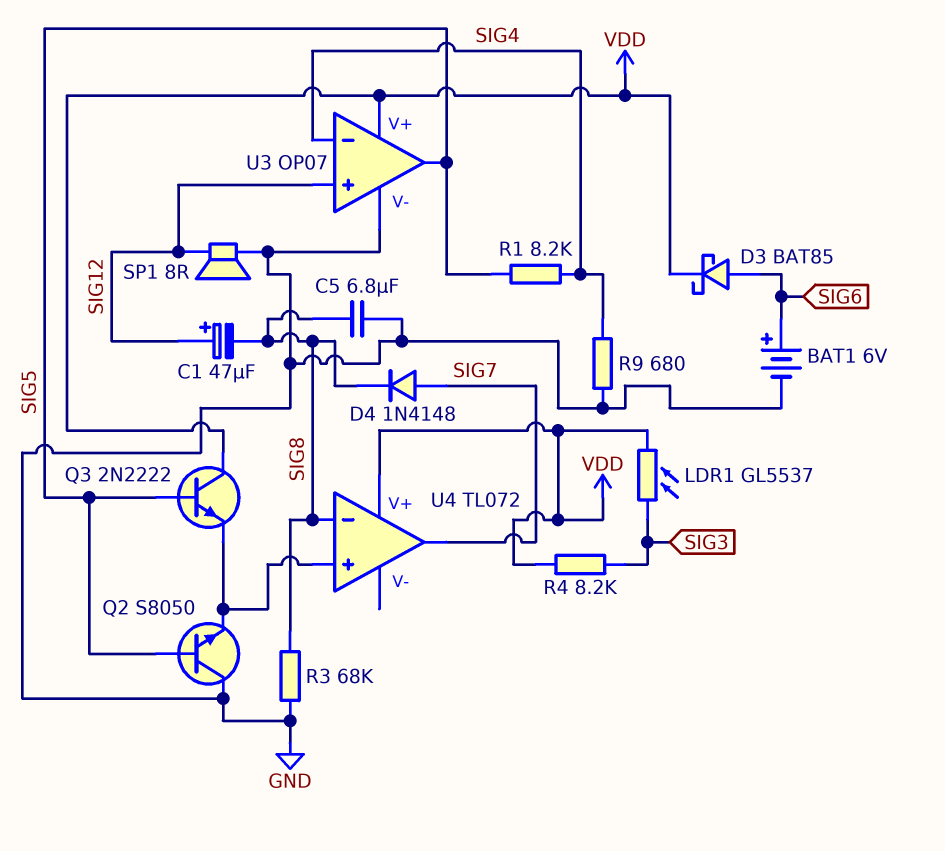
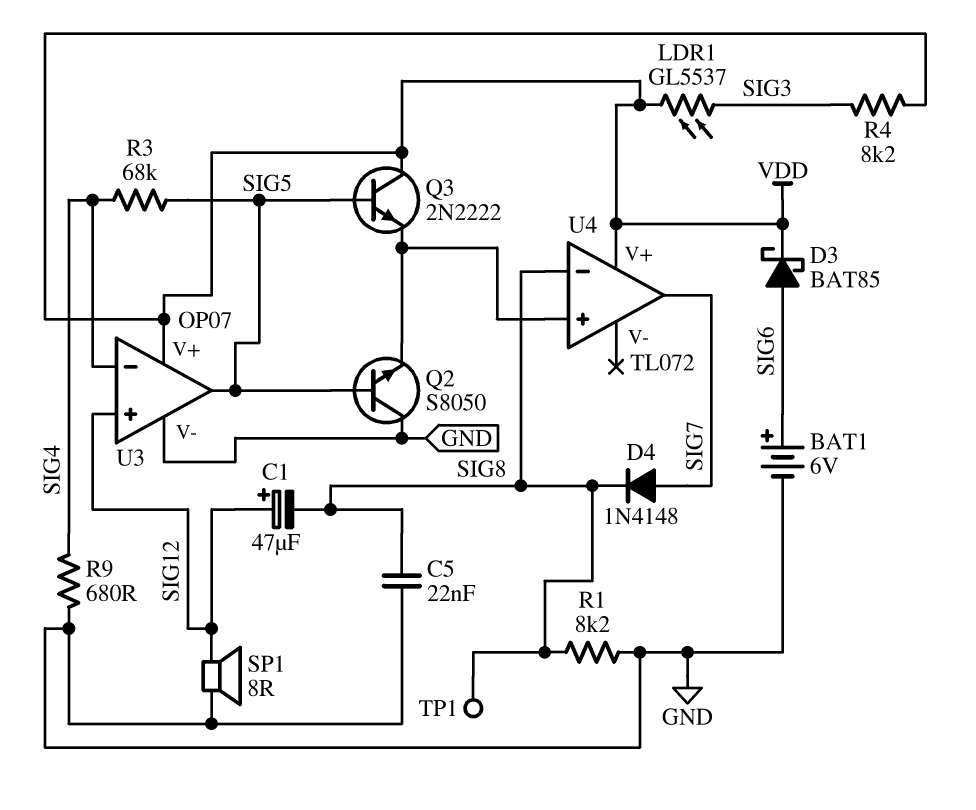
C5: 6.8uF (GND, SIG8) -> 22nF (GND, SIG8)
R1: 8.2k (SIG4, SIG5) -> 8.2k (GND, SIG8)
R3: 68k (GND, SIG8) -> 68k (SIG4, SIG5)
TP1: none -> test point (SIG8)

